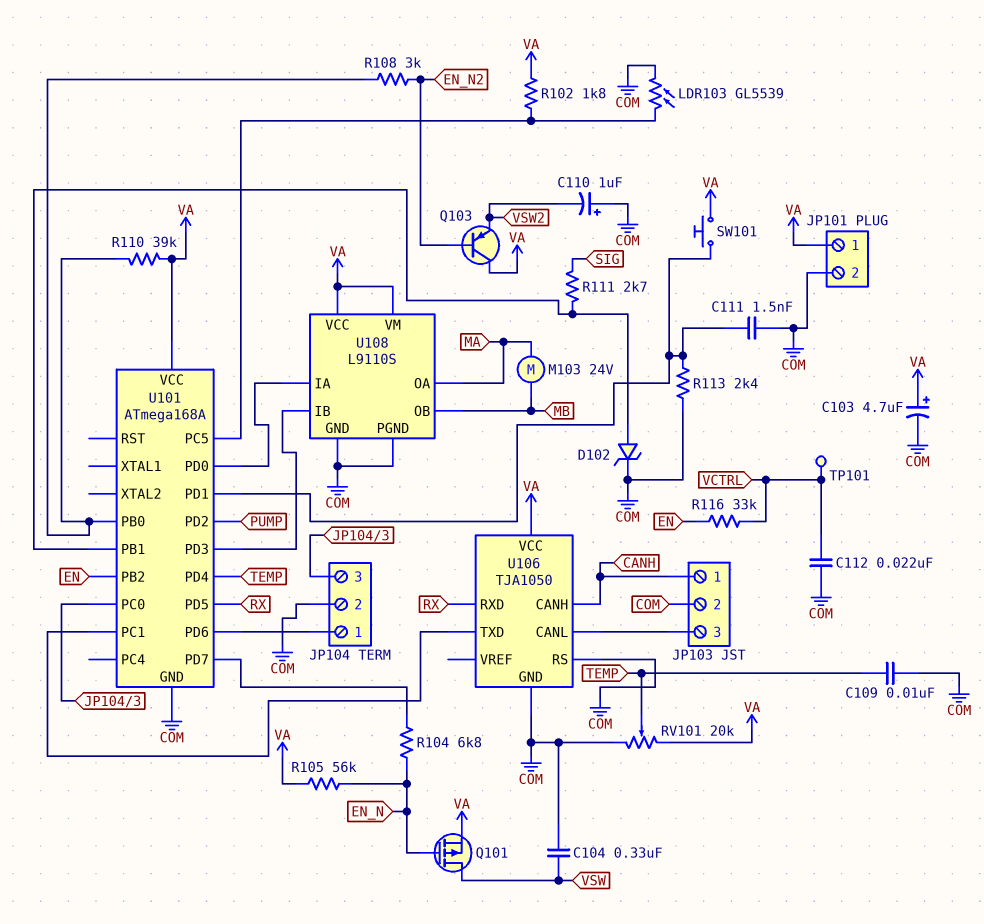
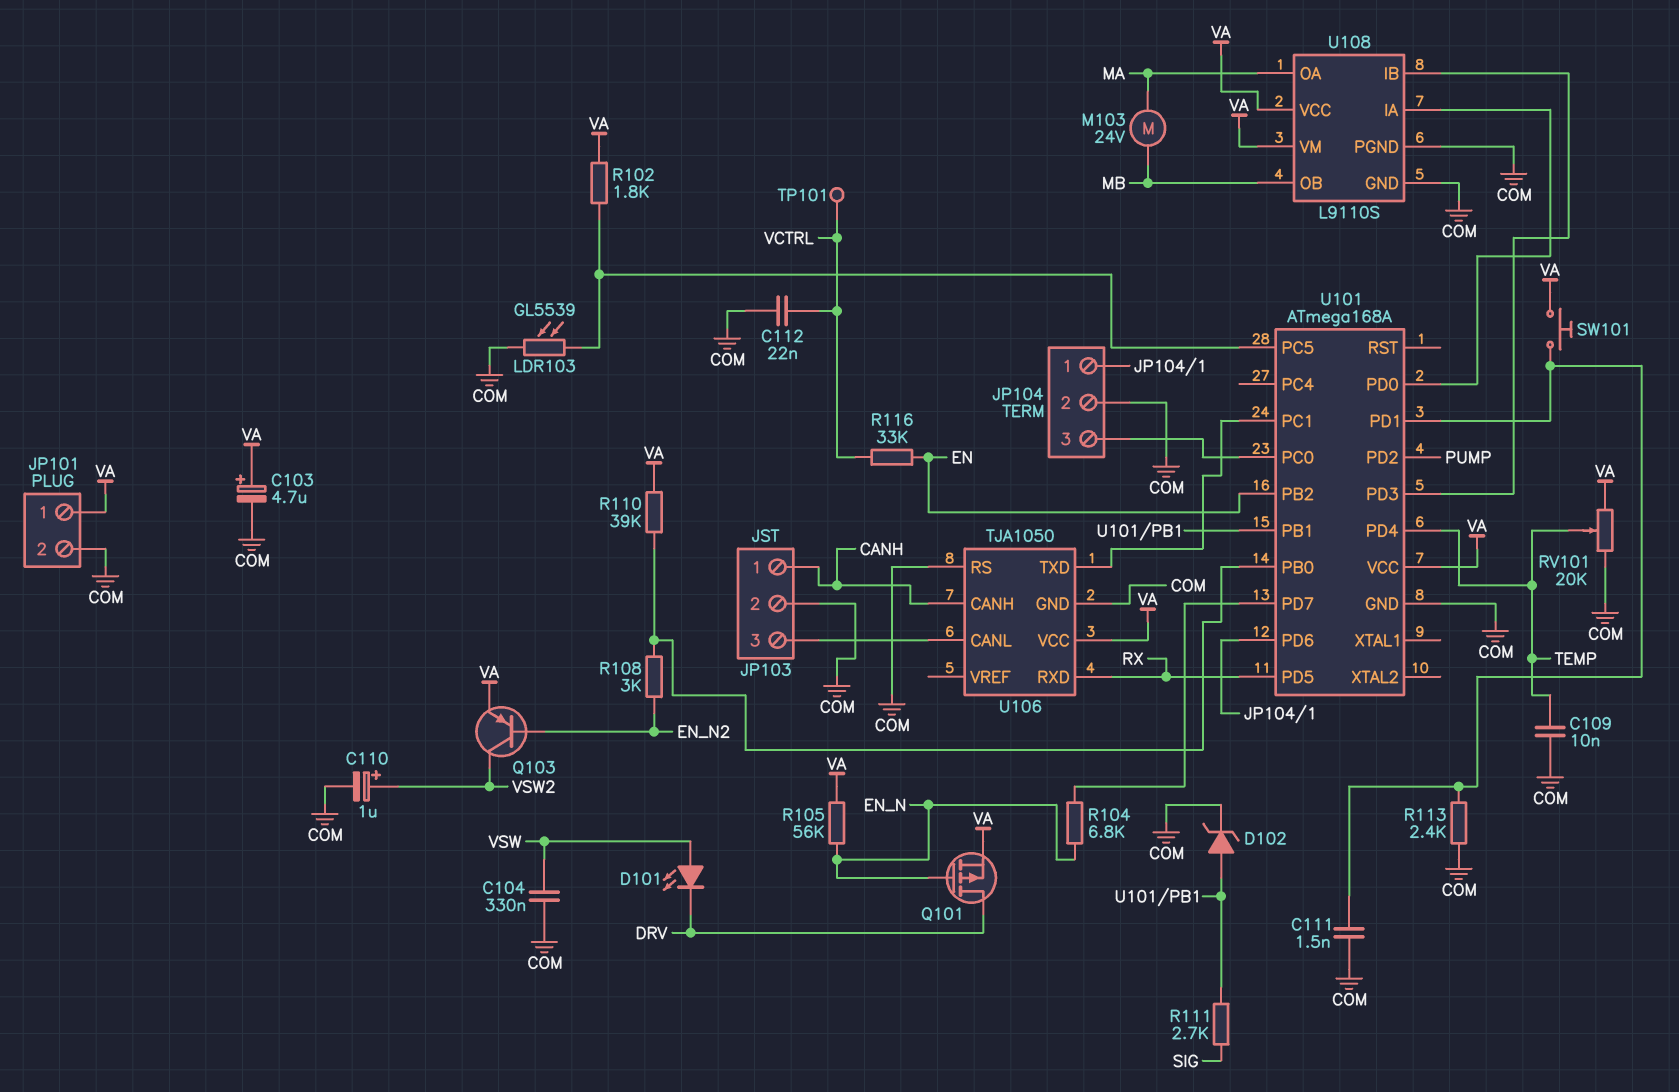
C110: 1uF (plus COM, minus VSW2) -> 1uF (plus VSW2, minus COM)
D101: none -> LED (A VSW, K DRV)
Q101: PMOS (G EN_N, D VSW, S VA) -> PMOS (G EN_N, D DRV, S VA)
Q103: PNP (B EN_N2, C VA, E VSW2) -> PNP (B EN_N2, C VSW2, E VA)

